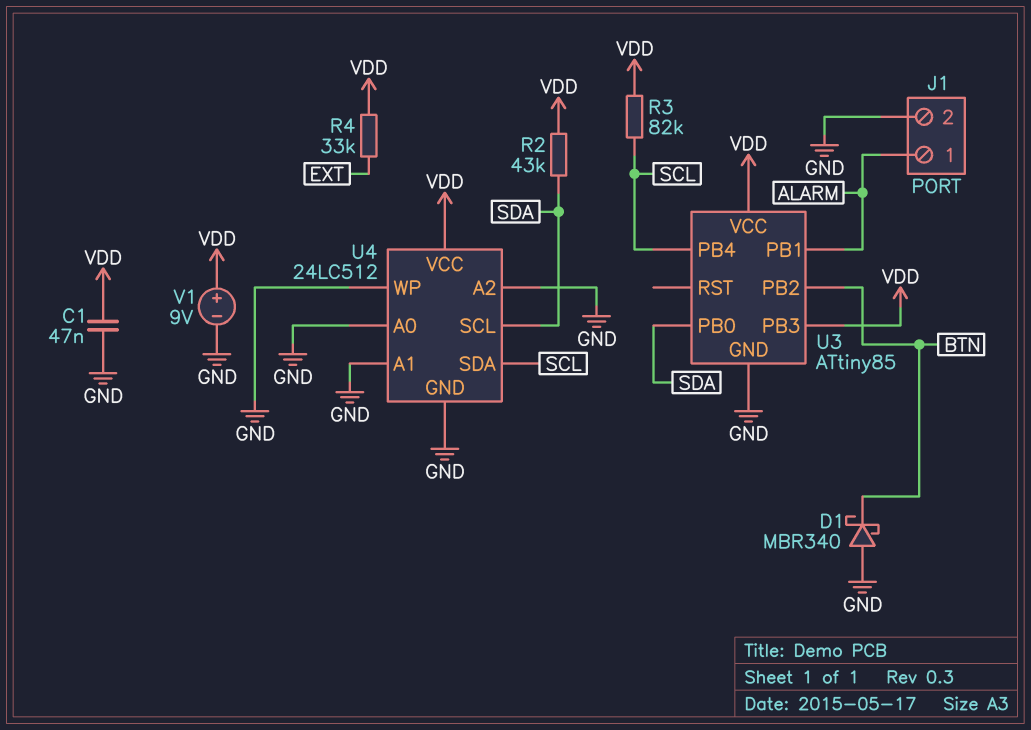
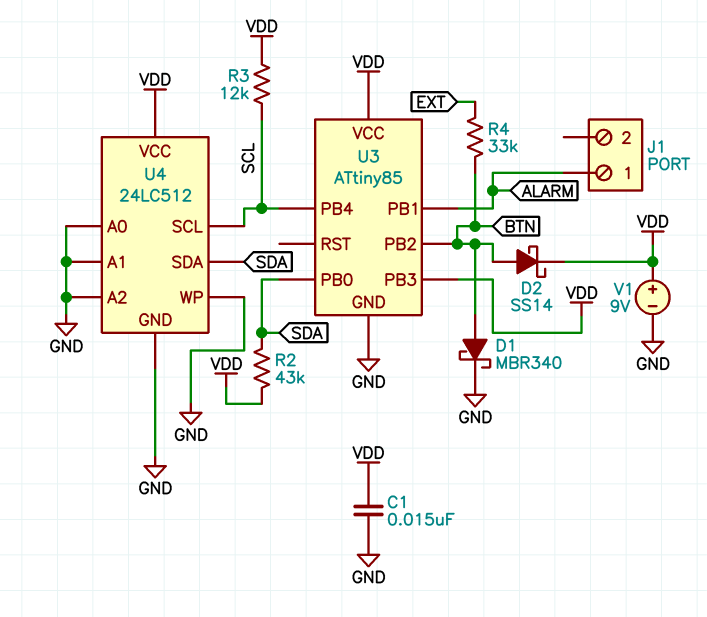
C1: 47nF (GND, VDD) -> 15nF (GND, VDD)
D1: schottky MBR340 (A GND, K BTN) -> schottky MBR340 (A BTN, K GND)
D2: none -> schottky SS14 (A BTN, K VDD)
J1 pin 2: GND -> none
R3: 82k (SCL, VDD) -> 12k (SCL, VDD)
R4: 33k (EXT, VDD) -> 33k (BTN, EXT)
U4 pin SCL: SDA -> SCL
U4 pin SDA: SCL -> SDA

